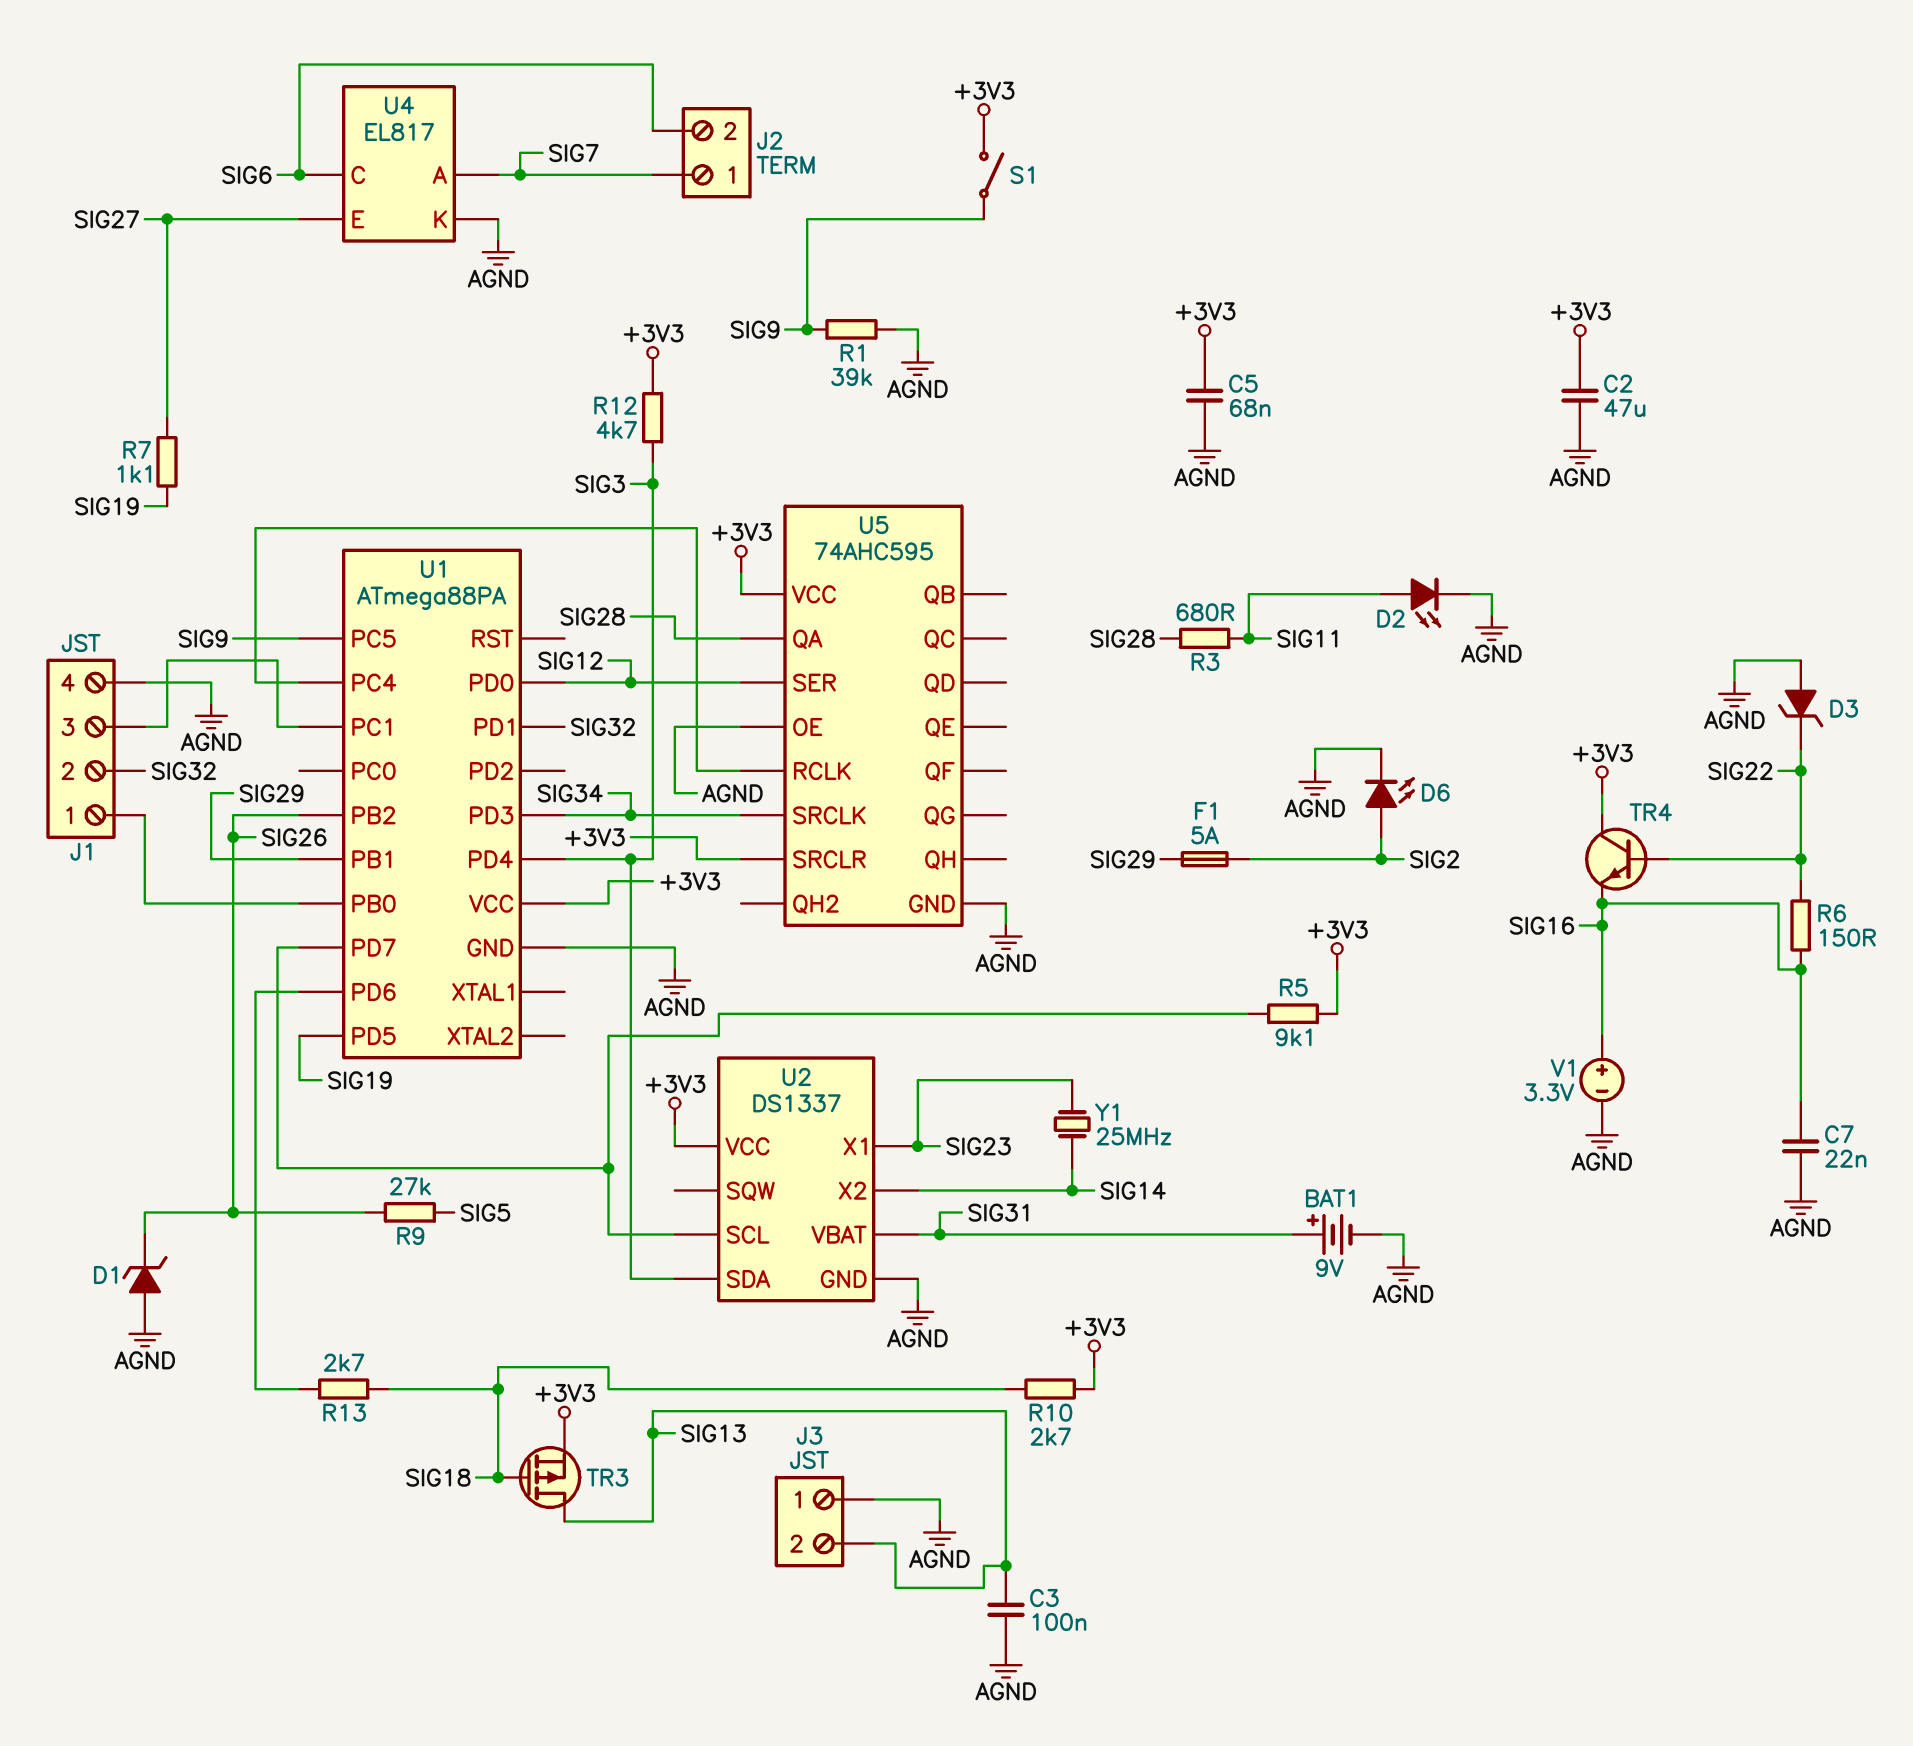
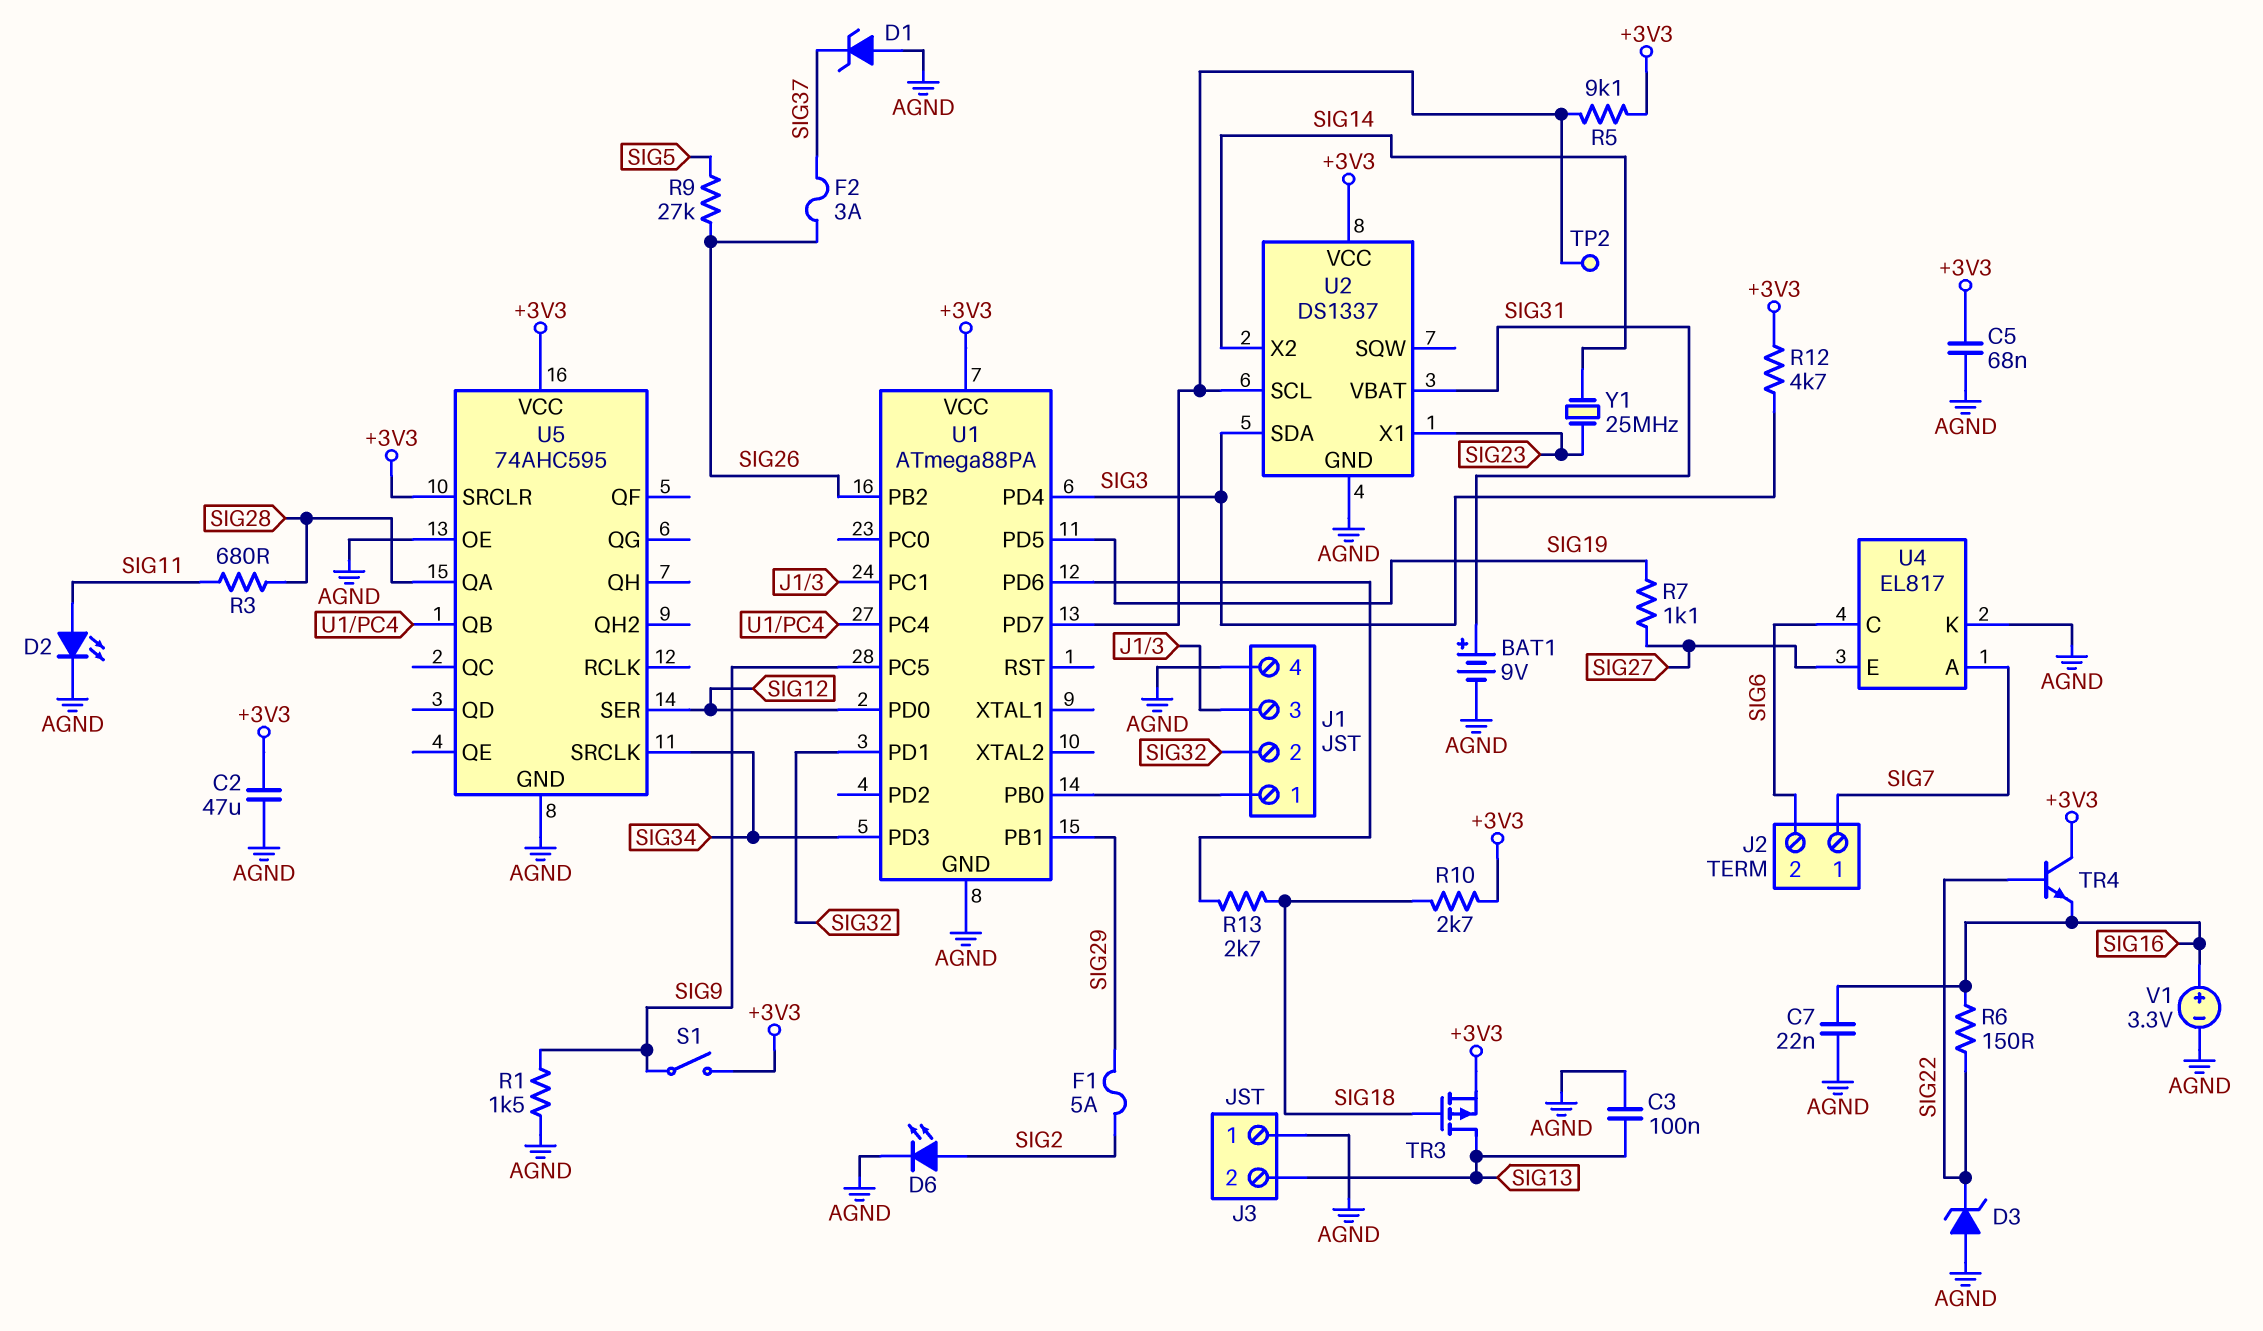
D1: zener (A AGND, K SIG26) -> zener (A AGND, K SIG37)
F2: none -> 3A (SIG26, SIG37)
R1: 39k (AGND, SIG9) -> 1.5k (AGND, SIG9)
TP2: none -> test point (U1/PD7)
U5 pin QB: none -> U1/PC4
U5 pin RCLK: U1/PC4 -> none

